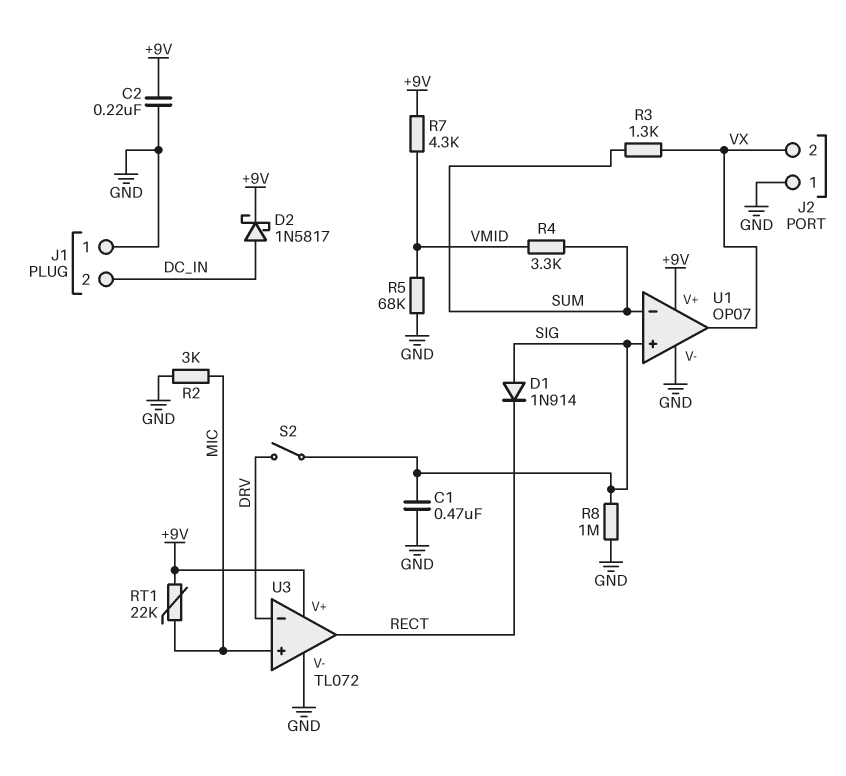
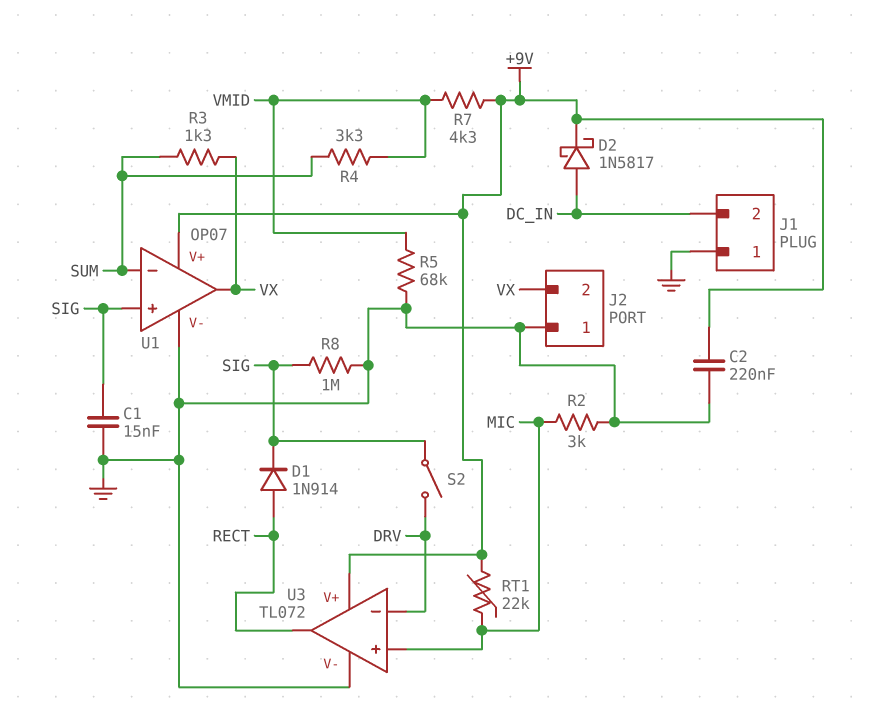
C1: 470nF (GND, SIG) -> 15nF (GND, SIG)
D1: diode 1N914 (A SIG, K RECT) -> diode 1N914 (A RECT, K SIG)

